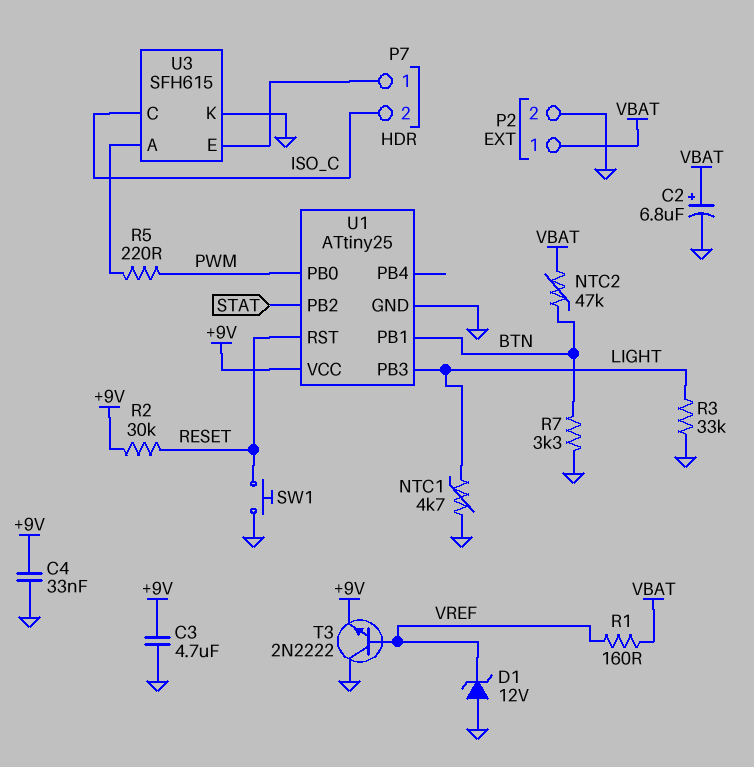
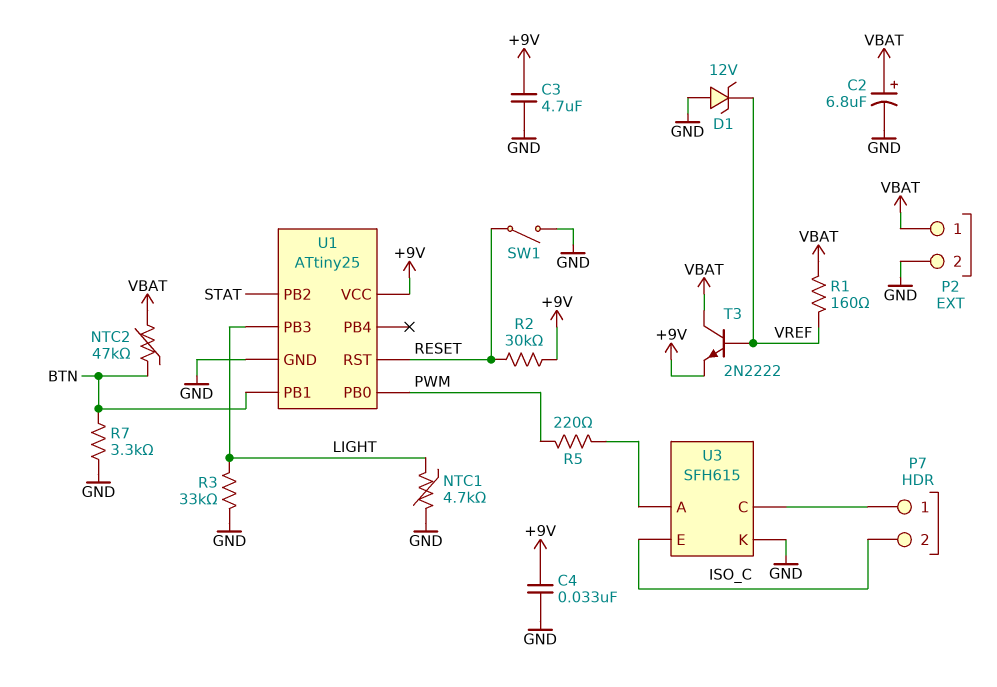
SW1: button (GND, RESET) -> switch (GND, RESET)
T3: NPN 2N2222 (B VREF, C GND, E +9V) -> NPN 2N2222 (B VREF, C VBAT, E +9V)
U3 pin C: ISO_C -> P7/1
U3 pin E: P7/1 -> ISO_C

